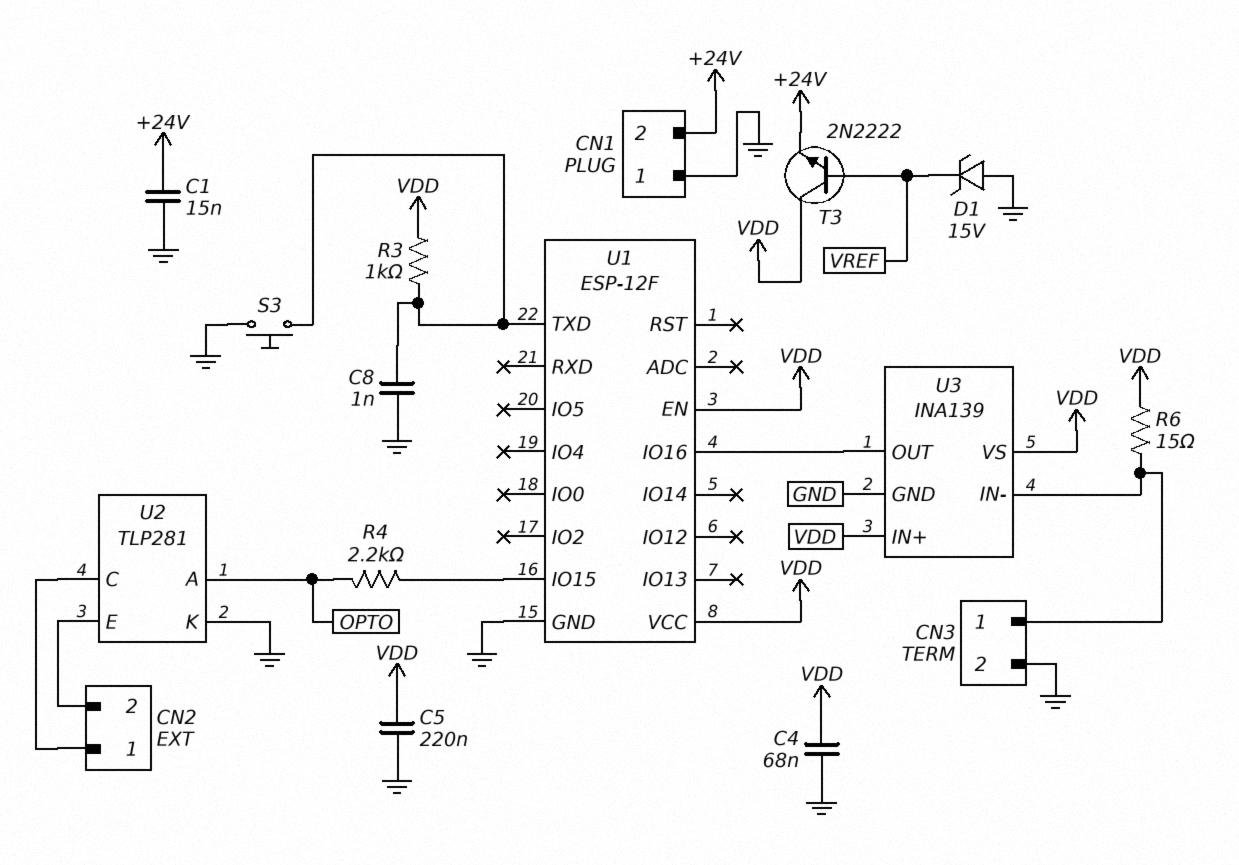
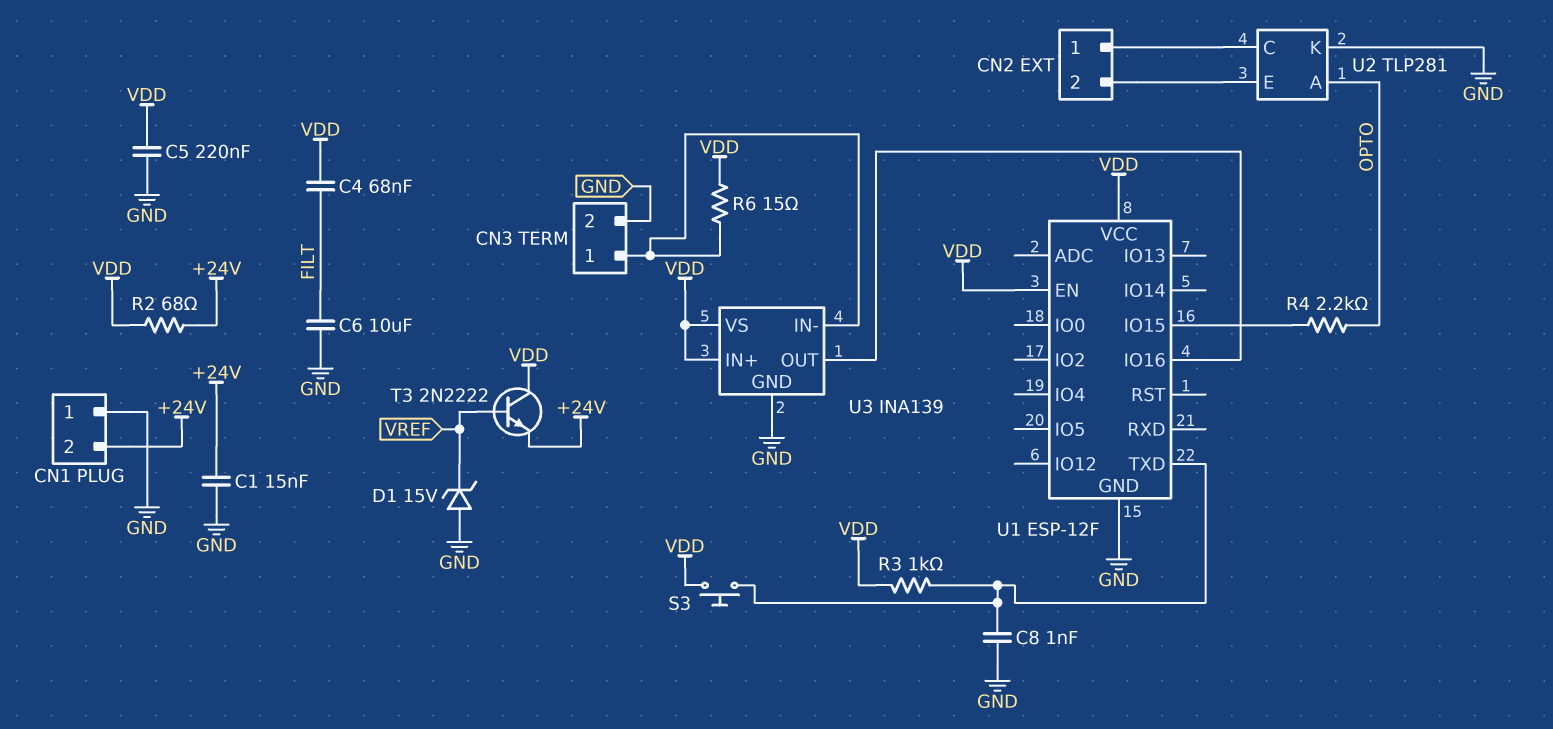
C4: 68nF (GND, VDD) -> 68nF (FILT, VDD)
C6: none -> 10uF (FILT, GND)
R2: none -> 68 (+24V, VDD)
S3: button (GND, U1/TXD) -> button (U1/TXD, VDD)

